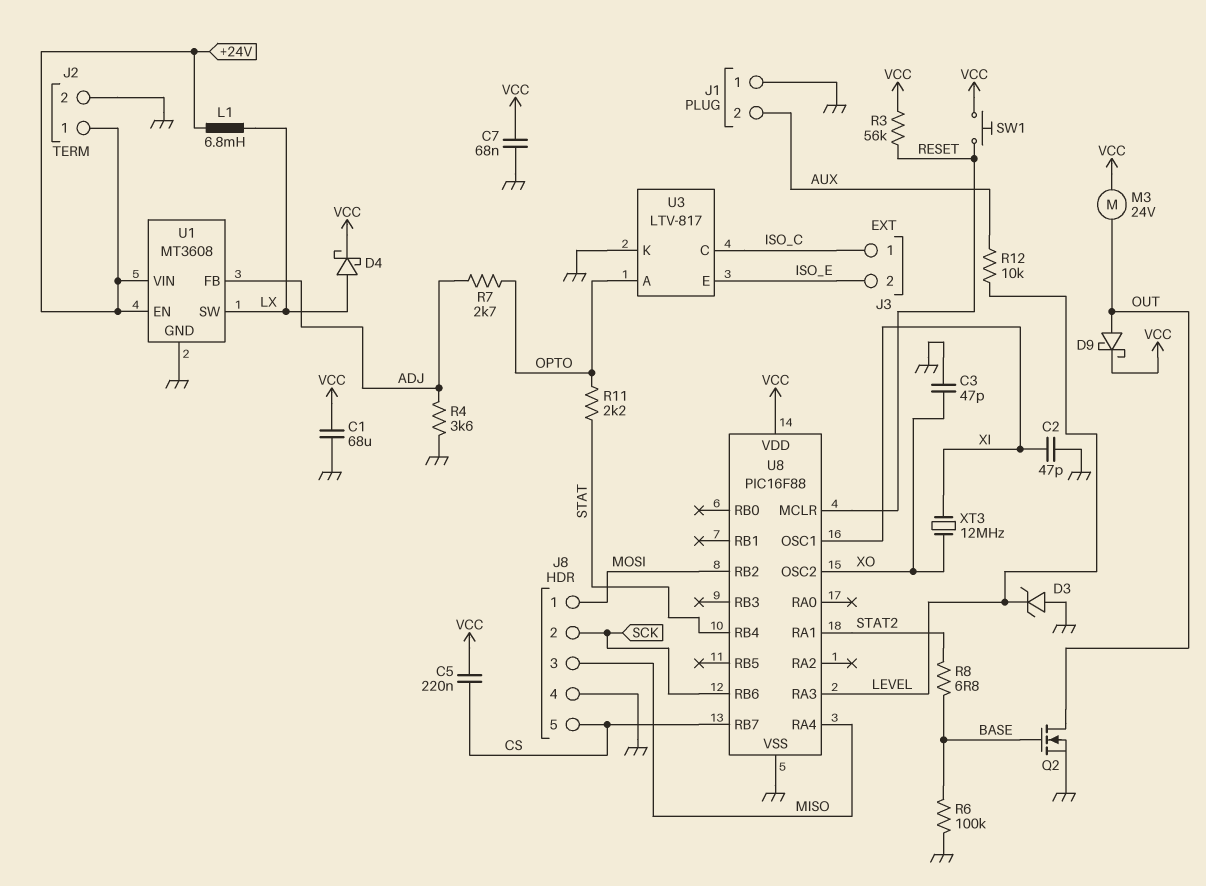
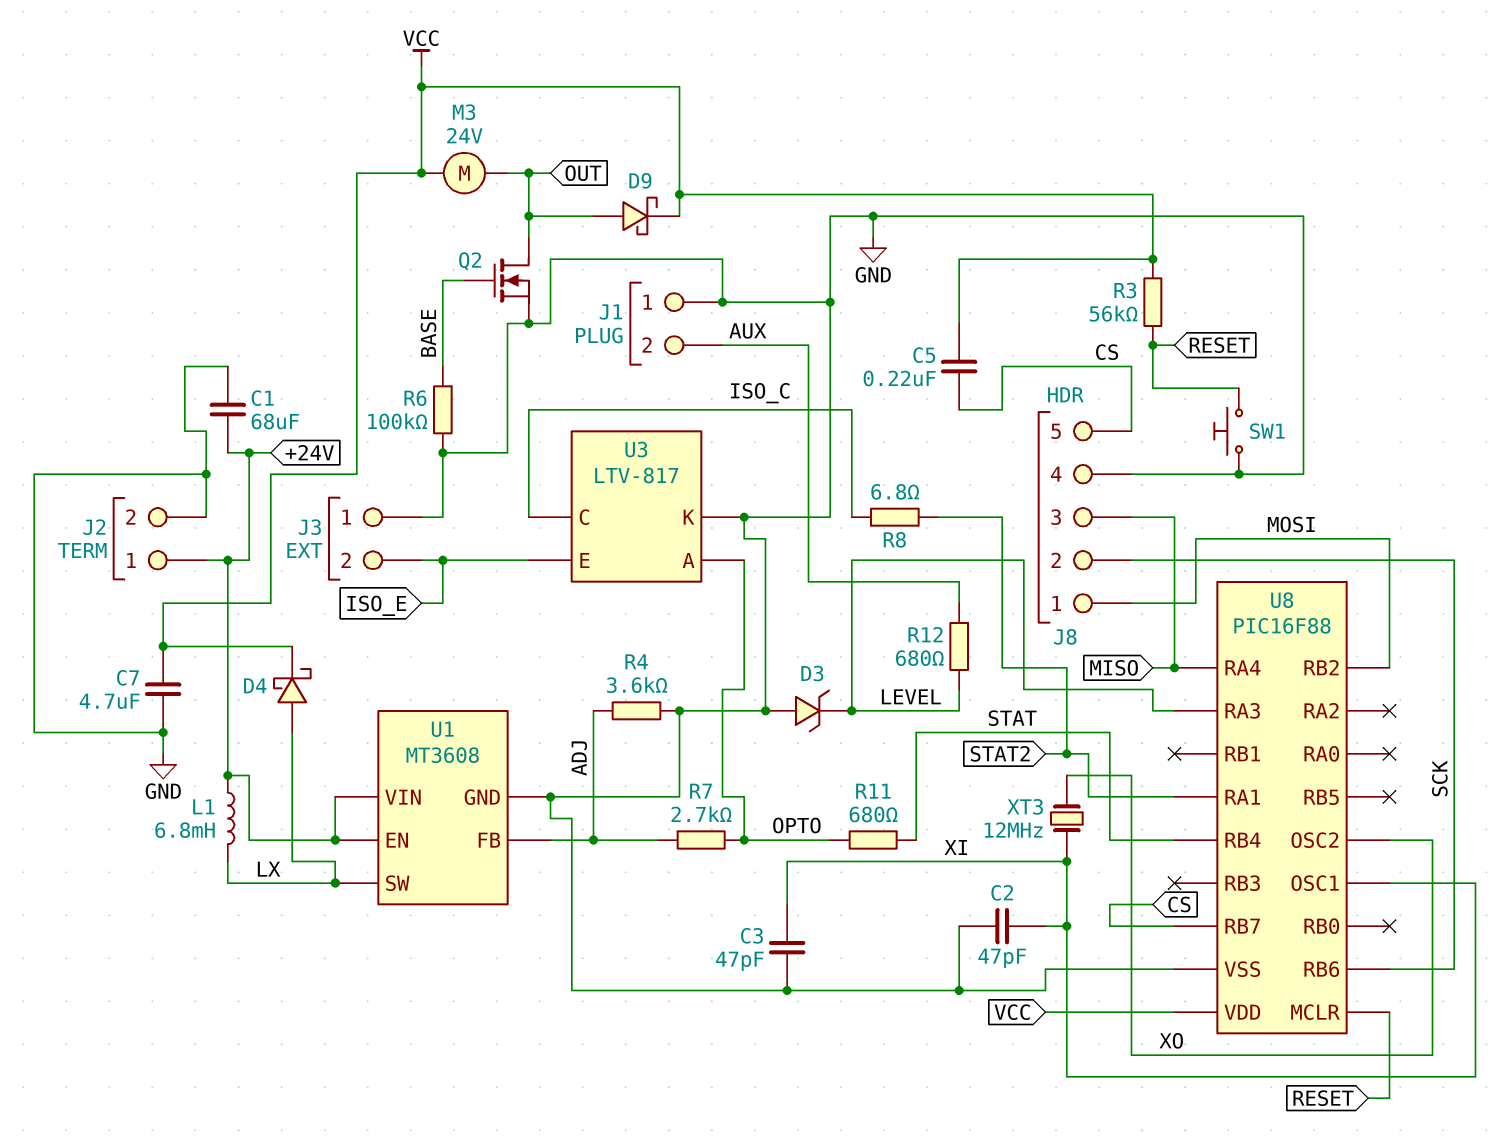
C1: 68uF (GND, VCC) -> 68uF (+24V, GND)
C3: 47pF (GND, XO) -> 47pF (GND, XI)
C7: 68nF (GND, VCC) -> 4.7uF (GND, VCC)
J3 pin 1: ISO_C -> GND
R8: 6.8 (BASE, STAT2) -> 6.8 (ISO_C, STAT2)
R11: 2.2k (OPTO, STAT) -> 680 (OPTO, STAT)
R12: 10k (AUX, LEVEL) -> 680 (AUX, LEVEL)
SW1: button (RESET, VCC) -> button (GND, RESET)

